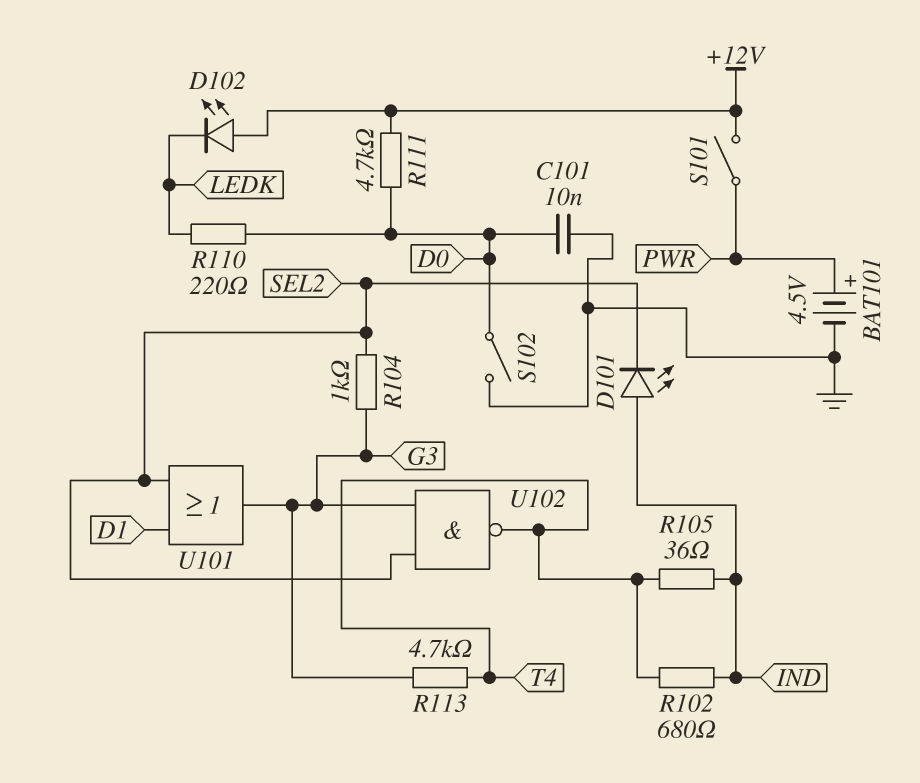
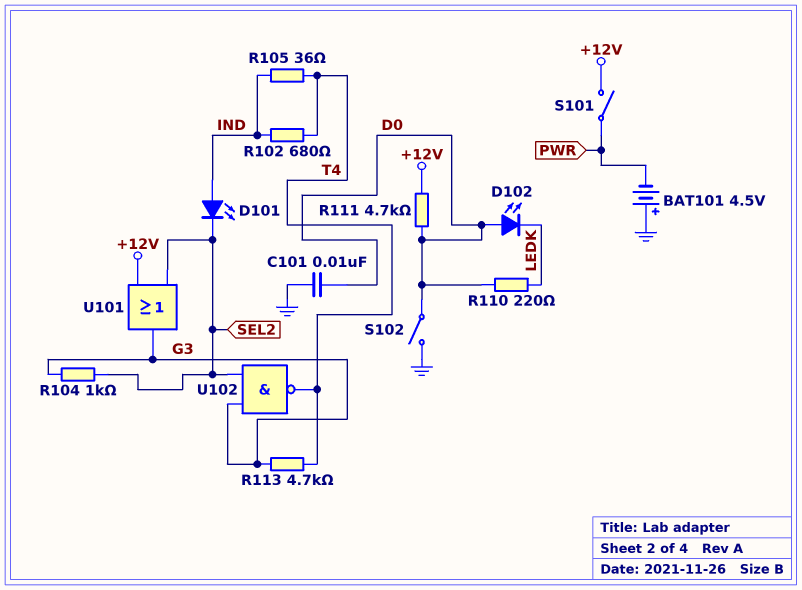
BAT101: 4.5V (plus PWR, minus GND) -> 4.5V (plus GND, minus PWR)
D102: LED (A +12V, K LEDK) -> LED (A D0, K LEDK)
U101: OR (in D1, in SEL2, out G3) -> OR (in +12V, in SEL2, out G3)

